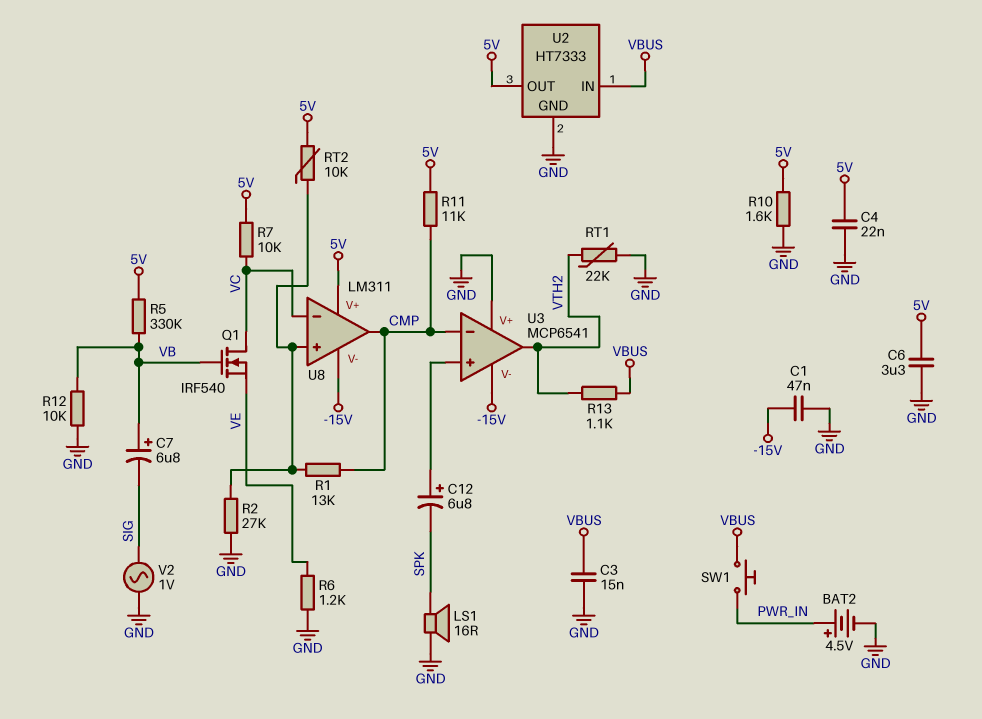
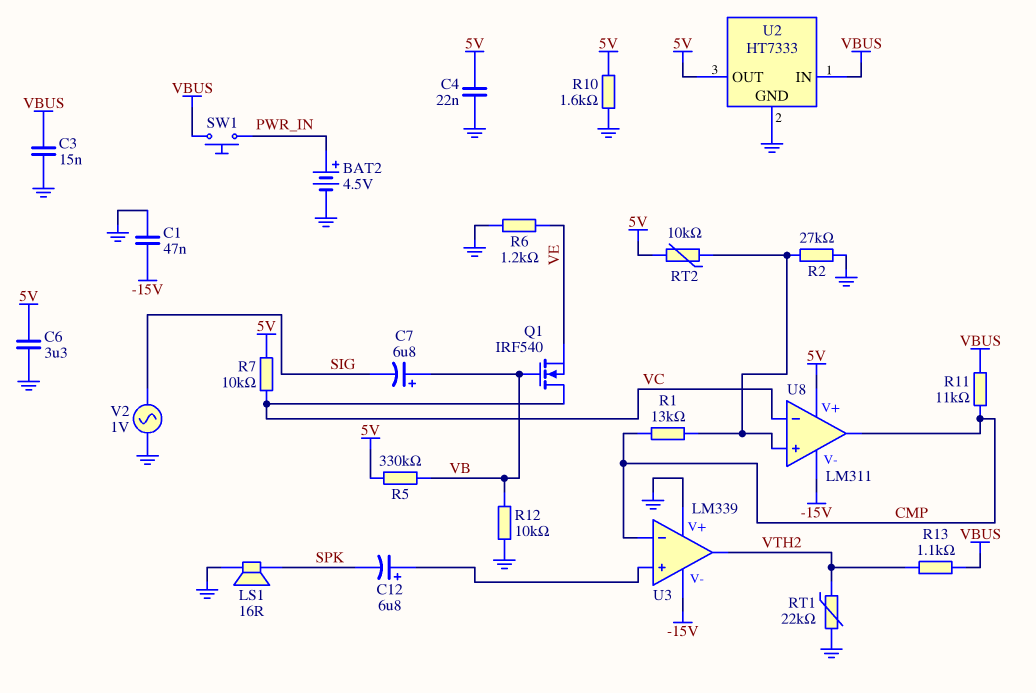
R11: 11k (5V, CMP) -> 11k (CMP, VBUS)
U3: MCP6541 -> LM339

